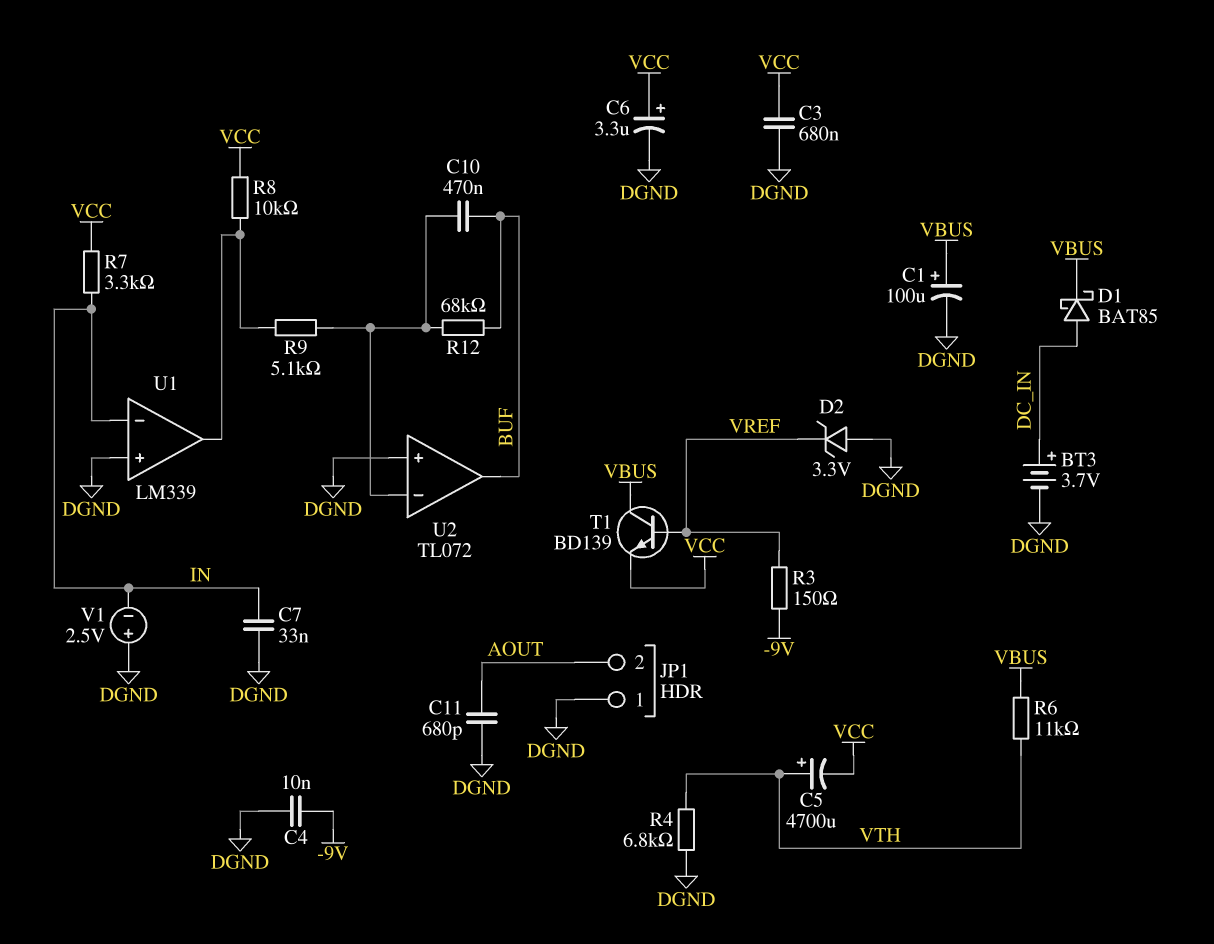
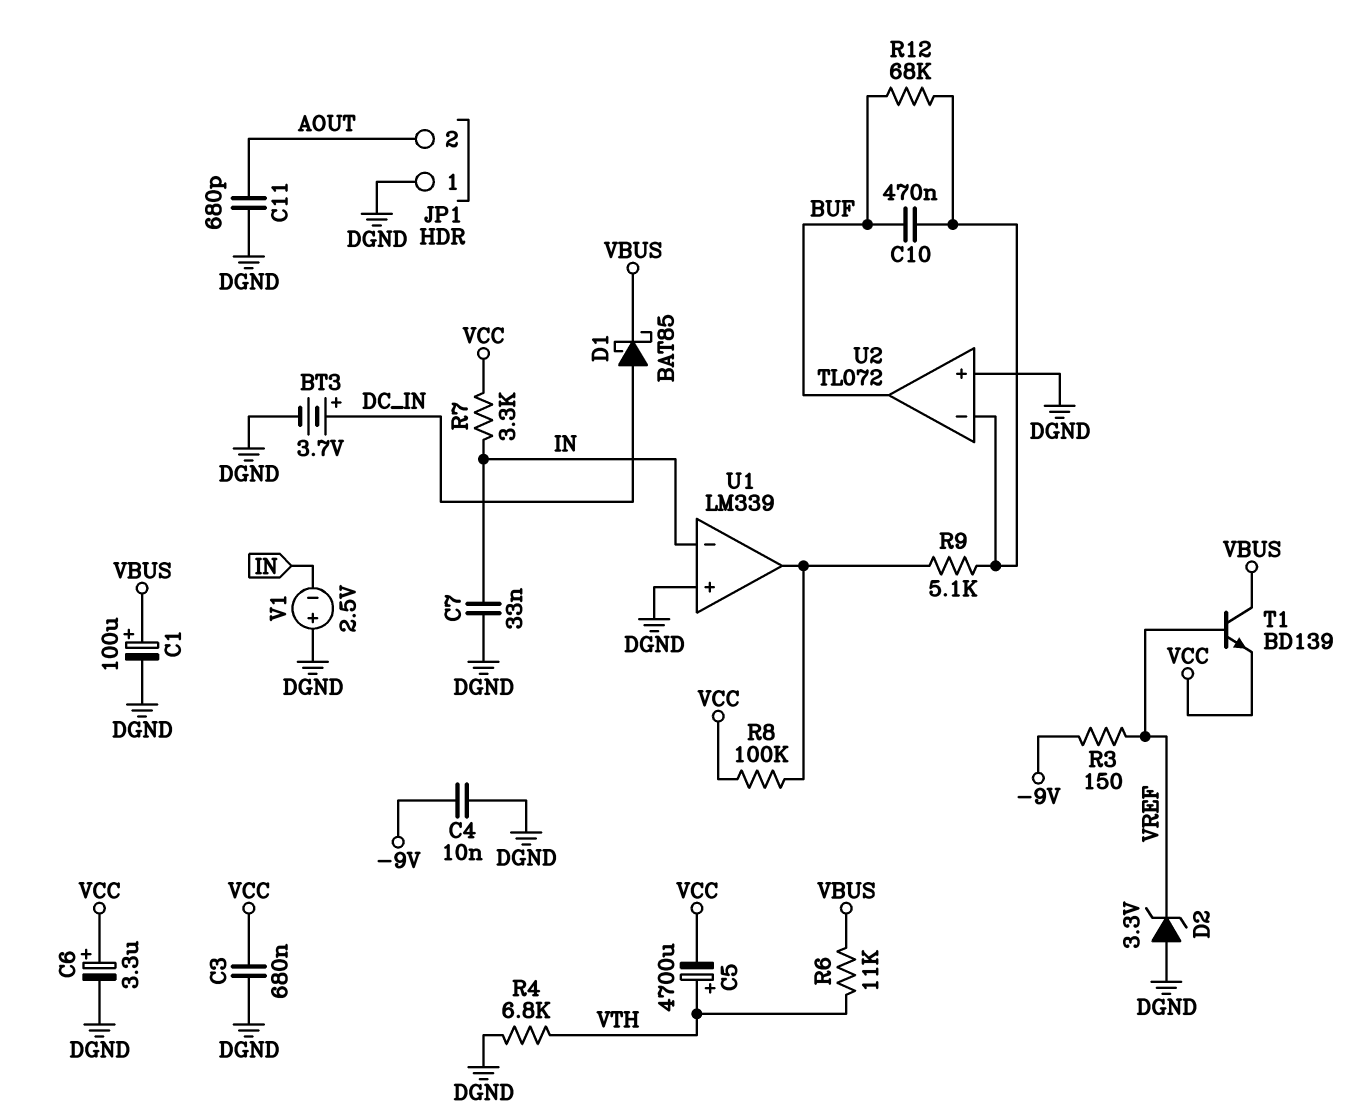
R8: 10k (U1/out, VCC) -> 100k (U1/out, VCC)

